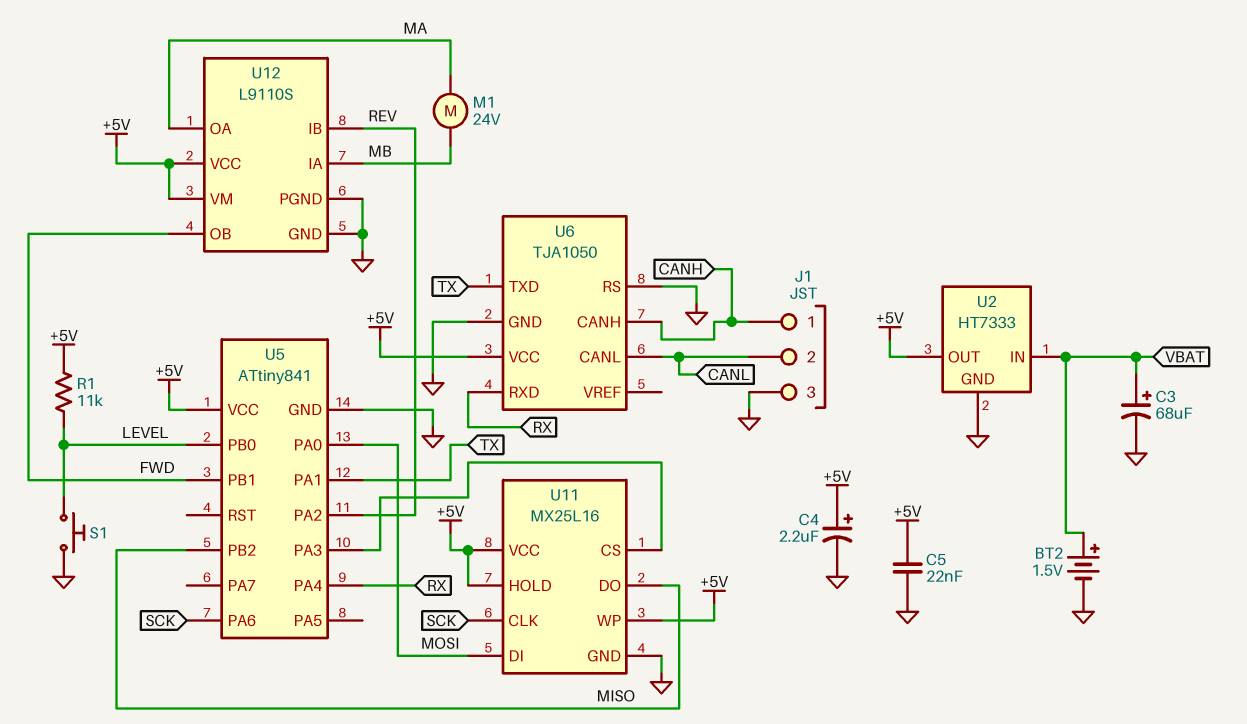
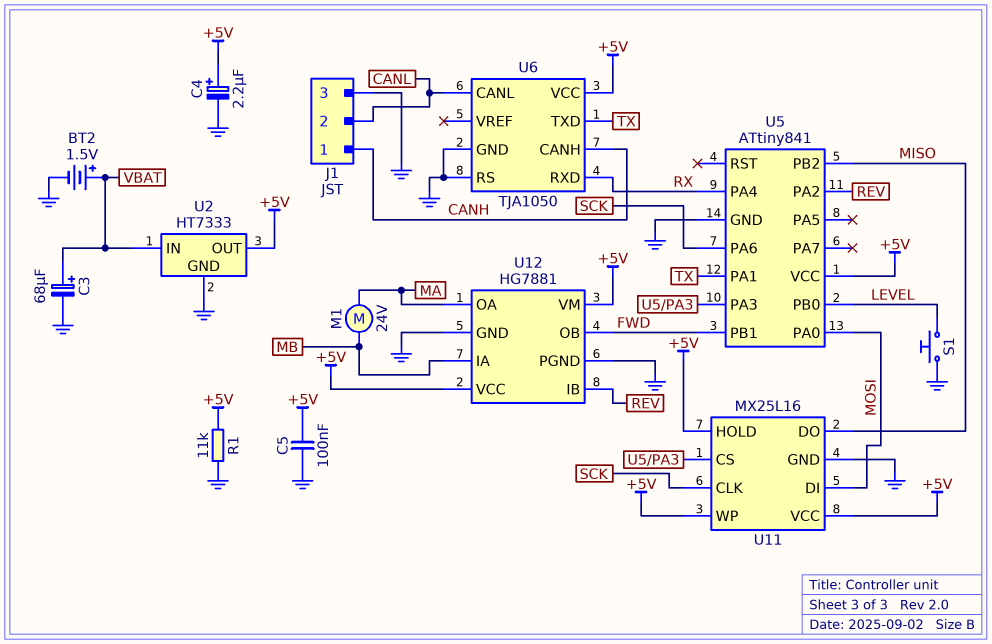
C5: 22nF (+5V, GND) -> 100nF (+5V, GND)
R1: 11k (+5V, LEVEL) -> 11k (+5V, GND)
U12: L9110S -> HG7881

